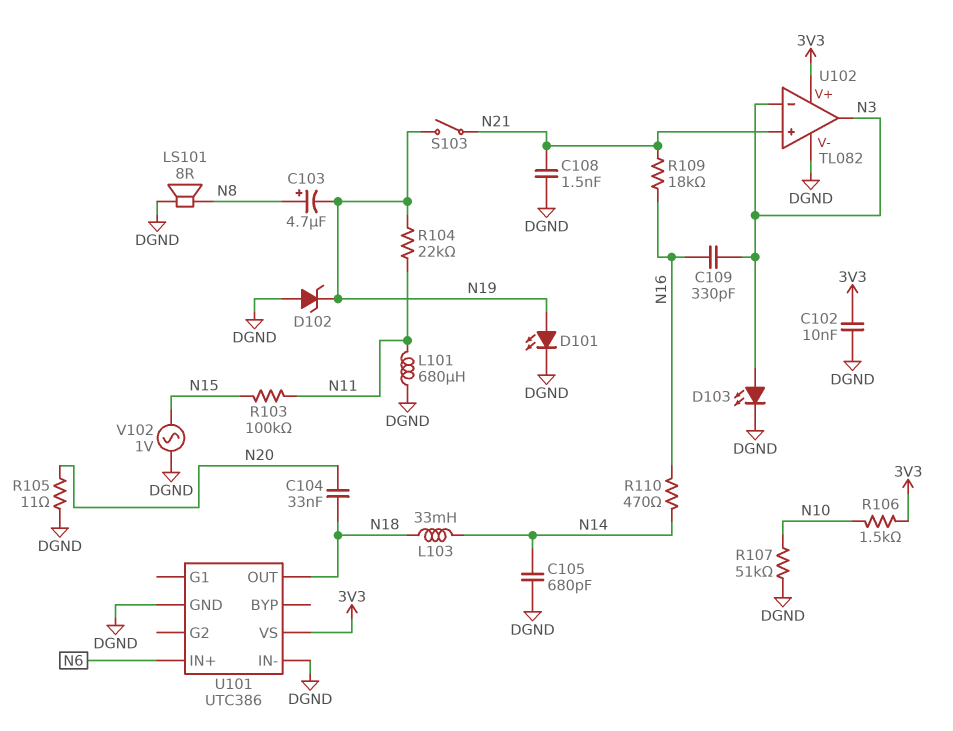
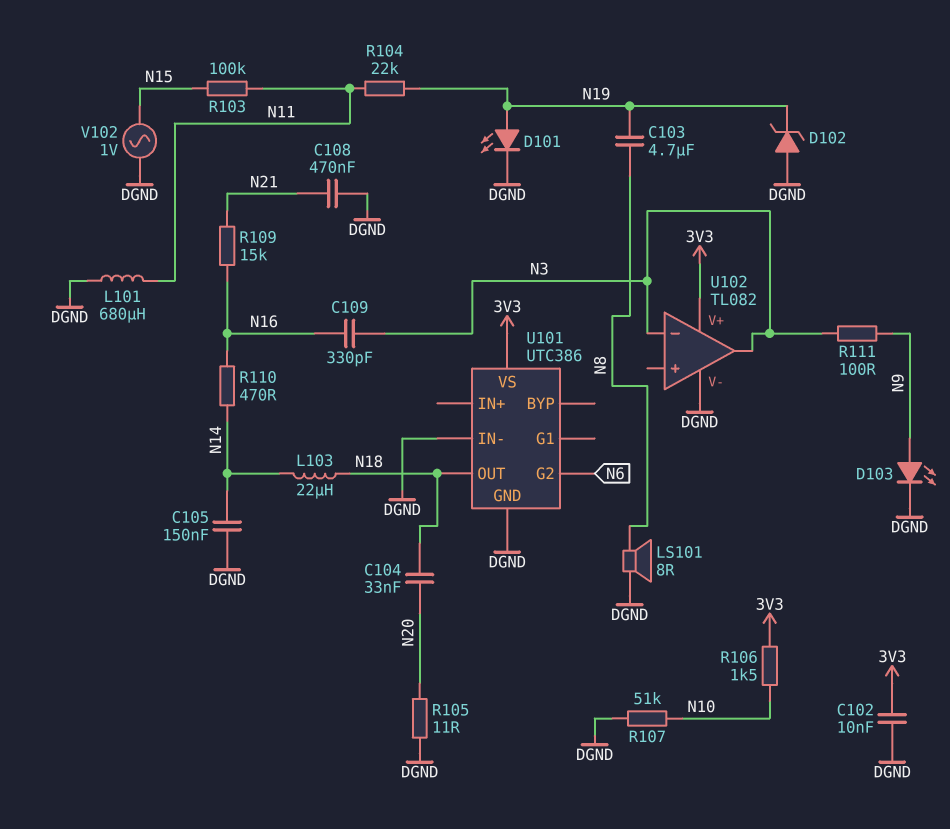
C103: 4.7uF (plus N8, minus N19) -> 4.7uF (N8, N19)
C105: 680pF (DGND, N14) -> 150nF (DGND, N14)
C108: 1.5nF (DGND, N21) -> 470nF (DGND, N21)
D103: LED (A N3, K DGND) -> LED (A N9, K DGND)
L103: 33mH (N14, N18) -> 22uH (N14, N18)
R109: 18k (N16, N21) -> 15k (N16, N21)
R111: none -> 100 (N3, N9)
S103: switch (N19, N21) -> none
U101 pin G2: none -> N6
U101 pin IN+: N6 -> none
U102 pin in+: N21 -> none

